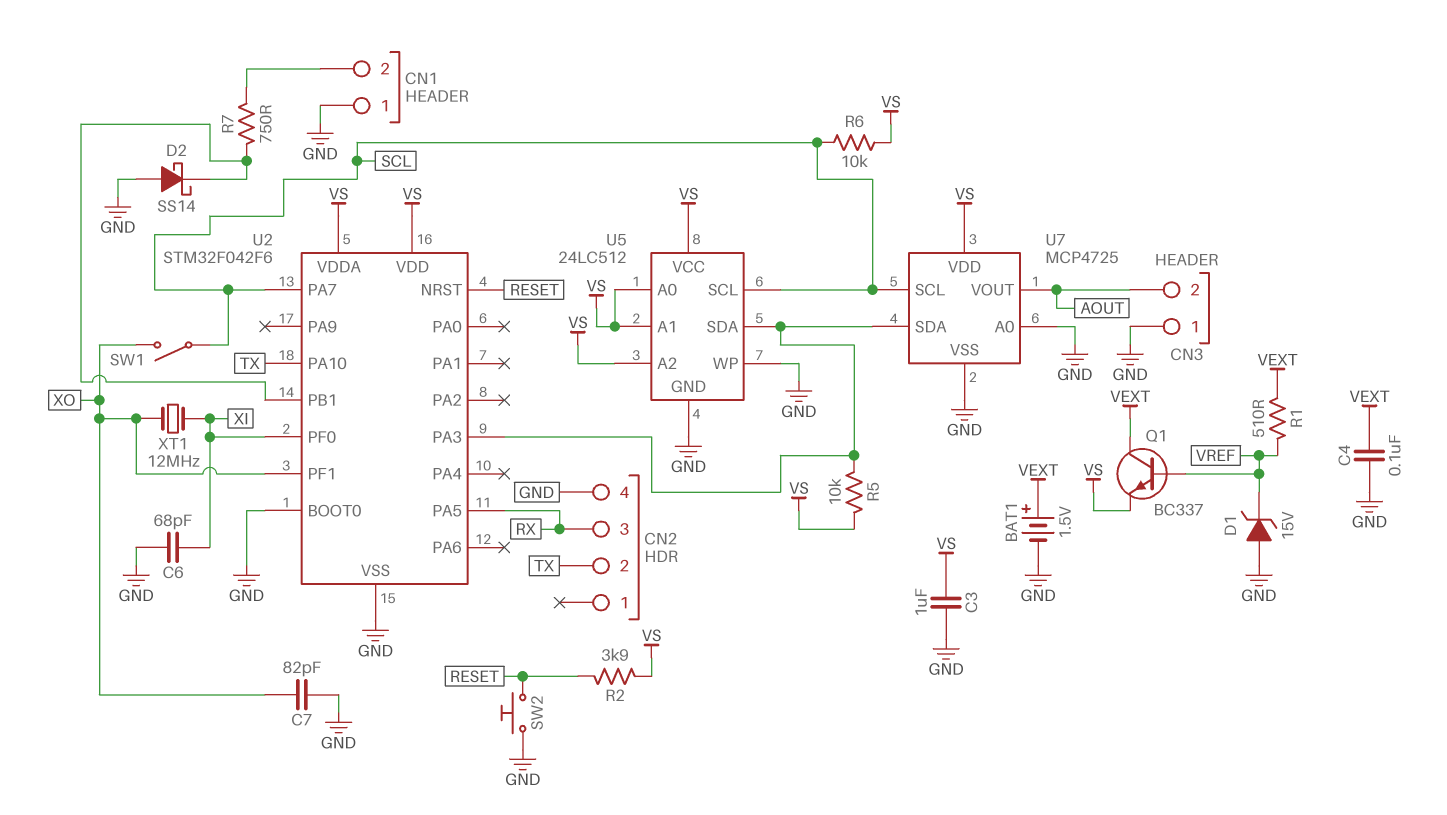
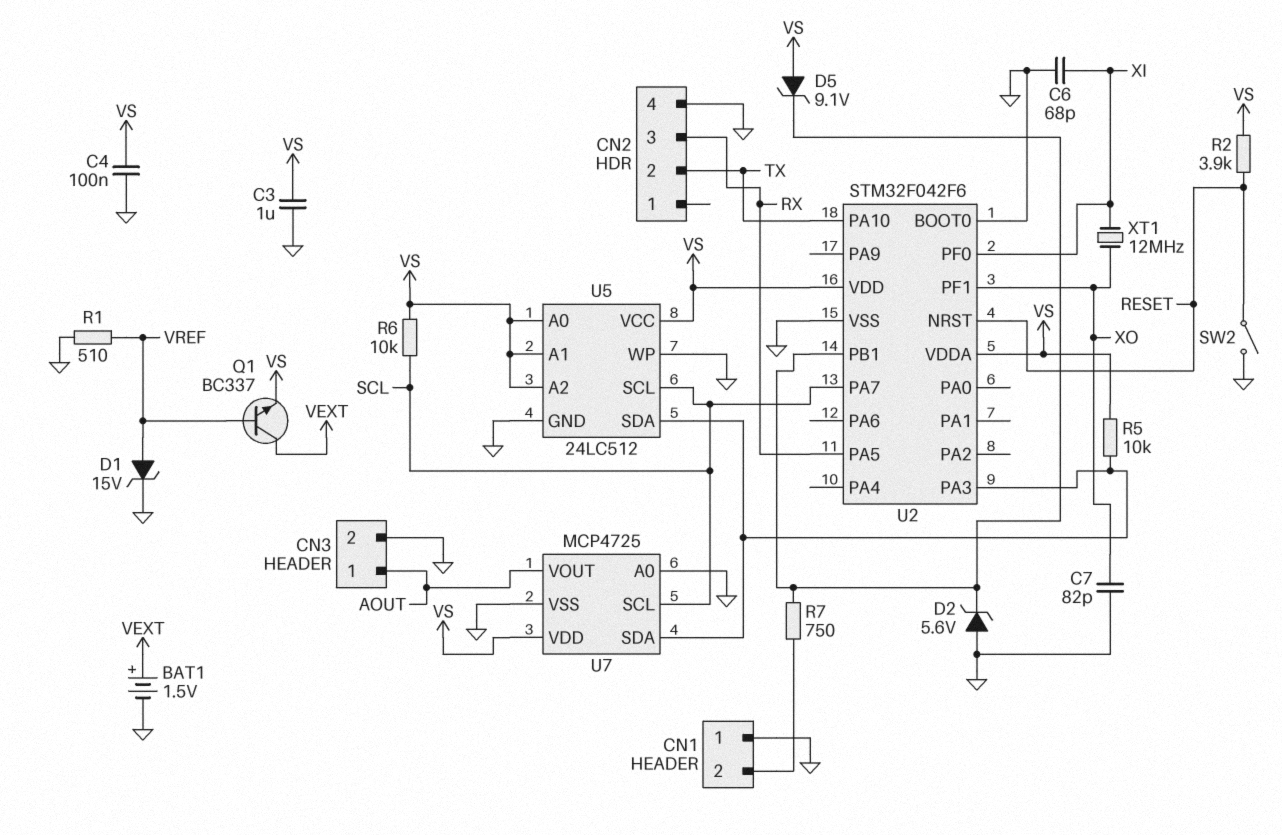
C4: 100nF (GND, VEXT) -> 100nF (GND, VS)
CN3 pin 1: GND -> AOUT
CN3 pin 2: AOUT -> GND
D1: zener 15V (A GND, K VREF) -> zener 15V (A VREF, K GND)
D2: schottky SS14 (A GND, K U2/PB1) -> zener 5.6V (A GND, K U2/PB1)
D5: none -> zener 9.1V (A VS, K U2/PB1)
R1: 510 (VEXT, VREF) -> 510 (GND, VREF)
SW1: switch (SCL, XO) -> none
SW2: button (GND, RESET) -> switch (GND, RESET)

